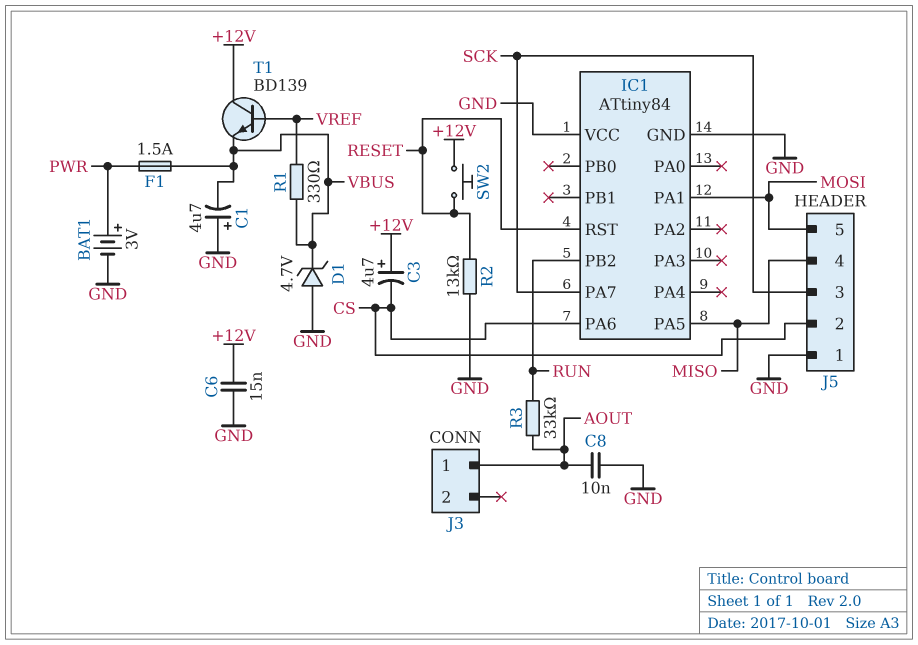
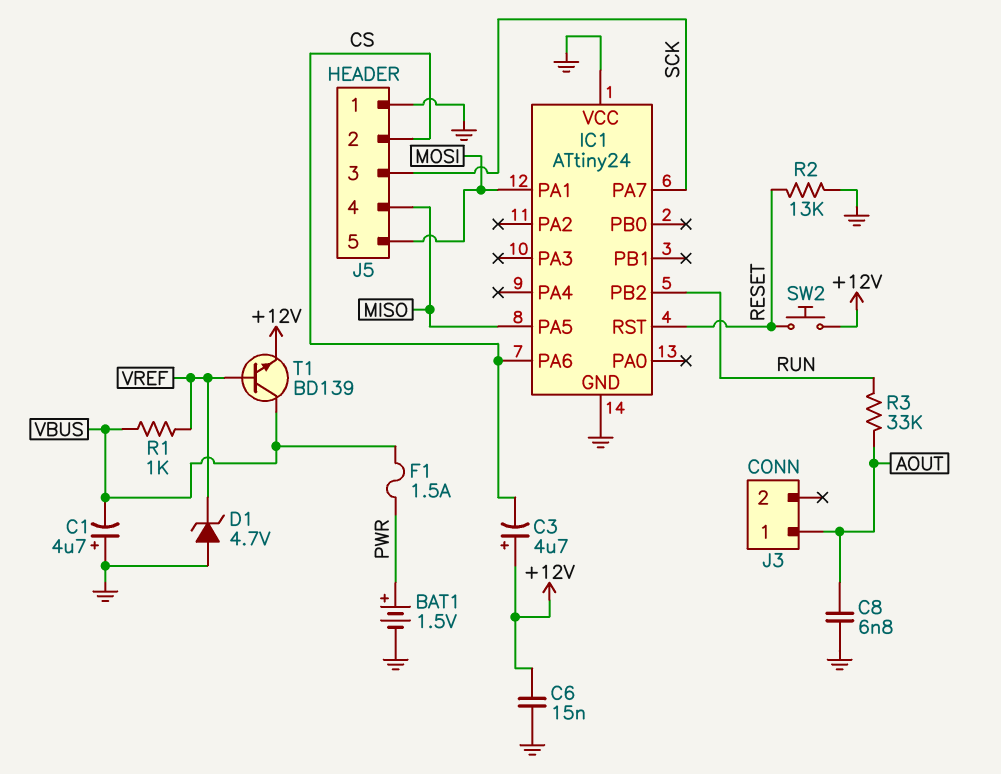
BAT1: 3V (plus PWR, minus GND) -> 1.5V (plus PWR, minus GND)
C8: 10nF (AOUT, GND) -> 6.8nF (AOUT, GND)
D1: zener 4.7V (A GND, K VBUS) -> zener 4.7V (A GND, K VREF)
IC1: ATtiny84 -> ATtiny24
R1: 330 (VBUS, VREF) -> 1k (VBUS, VREF)
T1: NPN BD139 (B VREF, C +12V, E VBUS) -> NPN BD139 (B VREF, C VBUS, E +12V)

